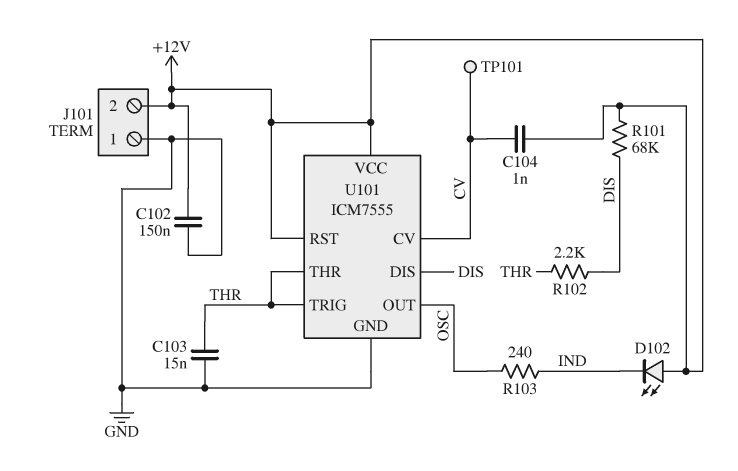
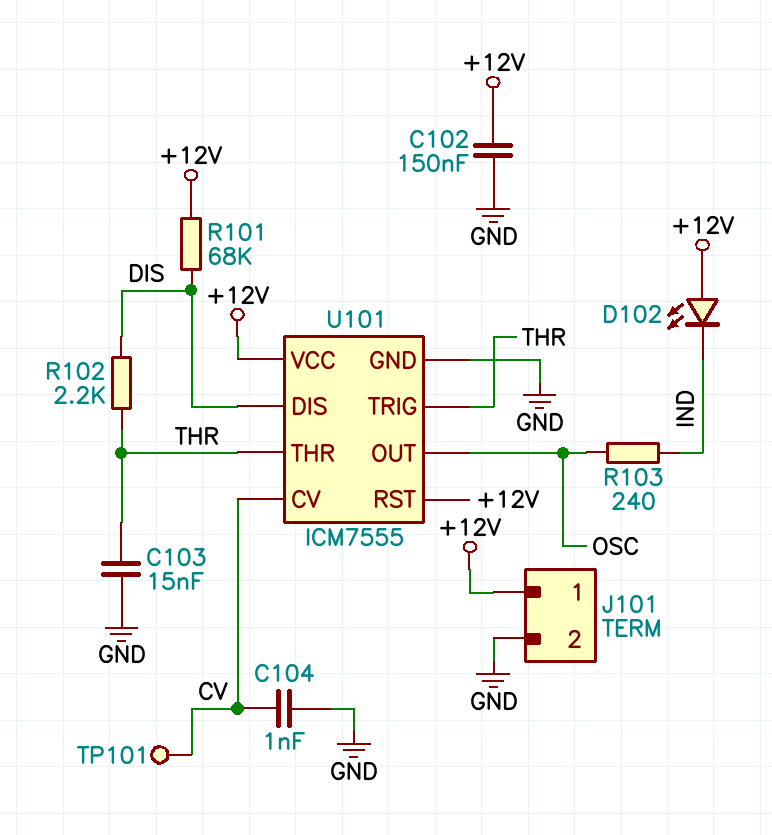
C104: 1nF (+12V, CV) -> 1nF (CV, GND)
J101 pin 1: GND -> +12V
J101 pin 2: +12V -> GND

